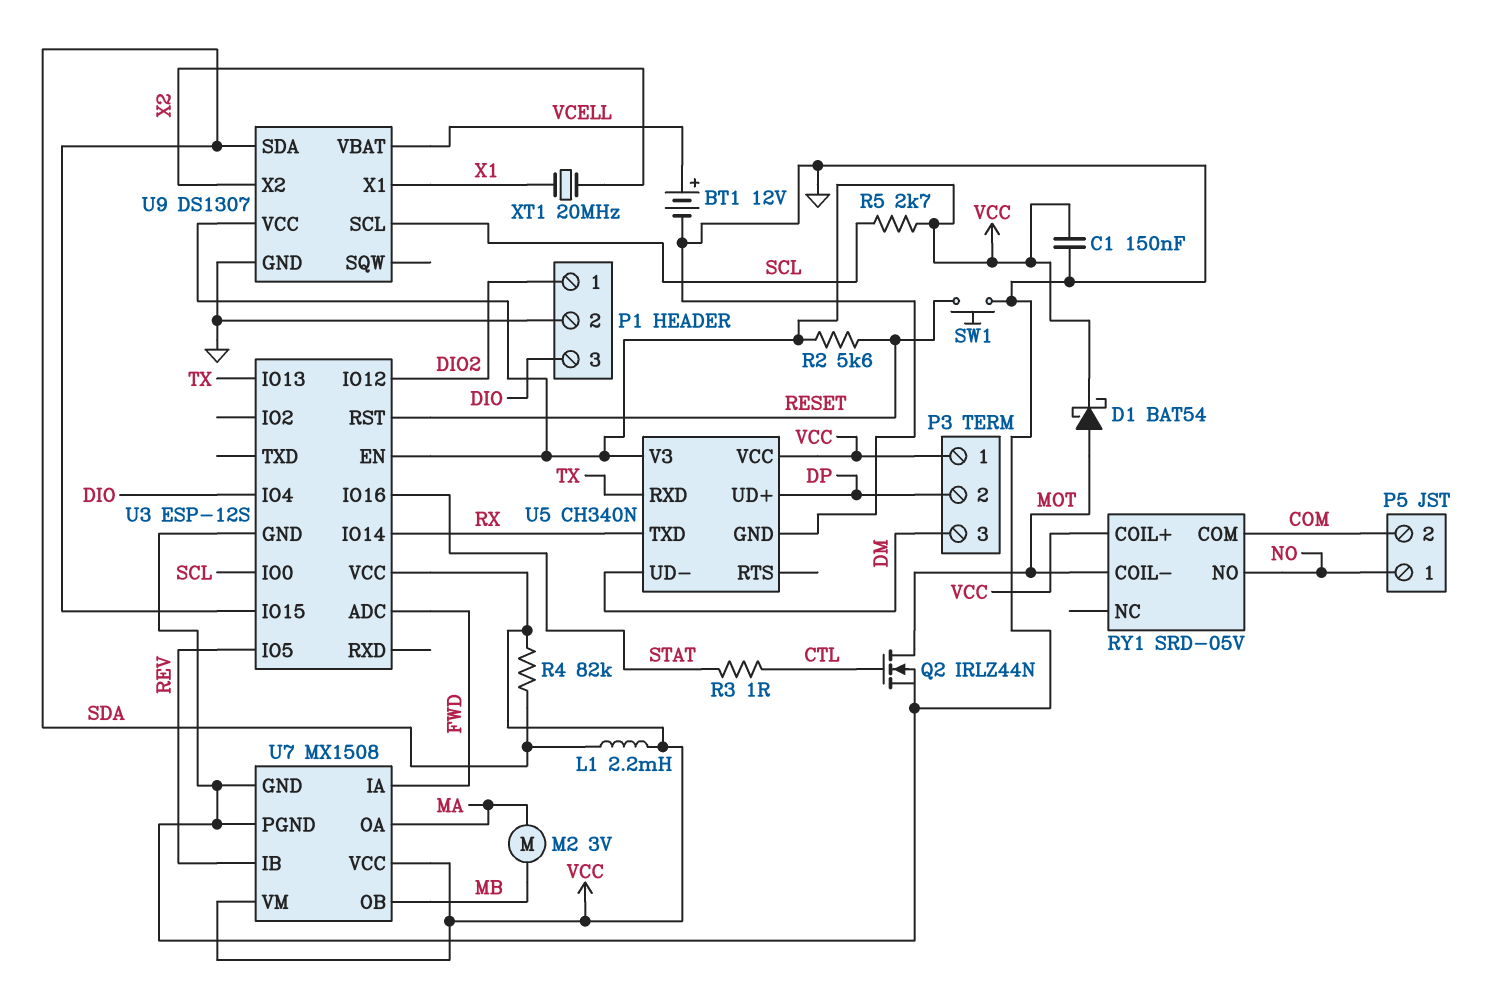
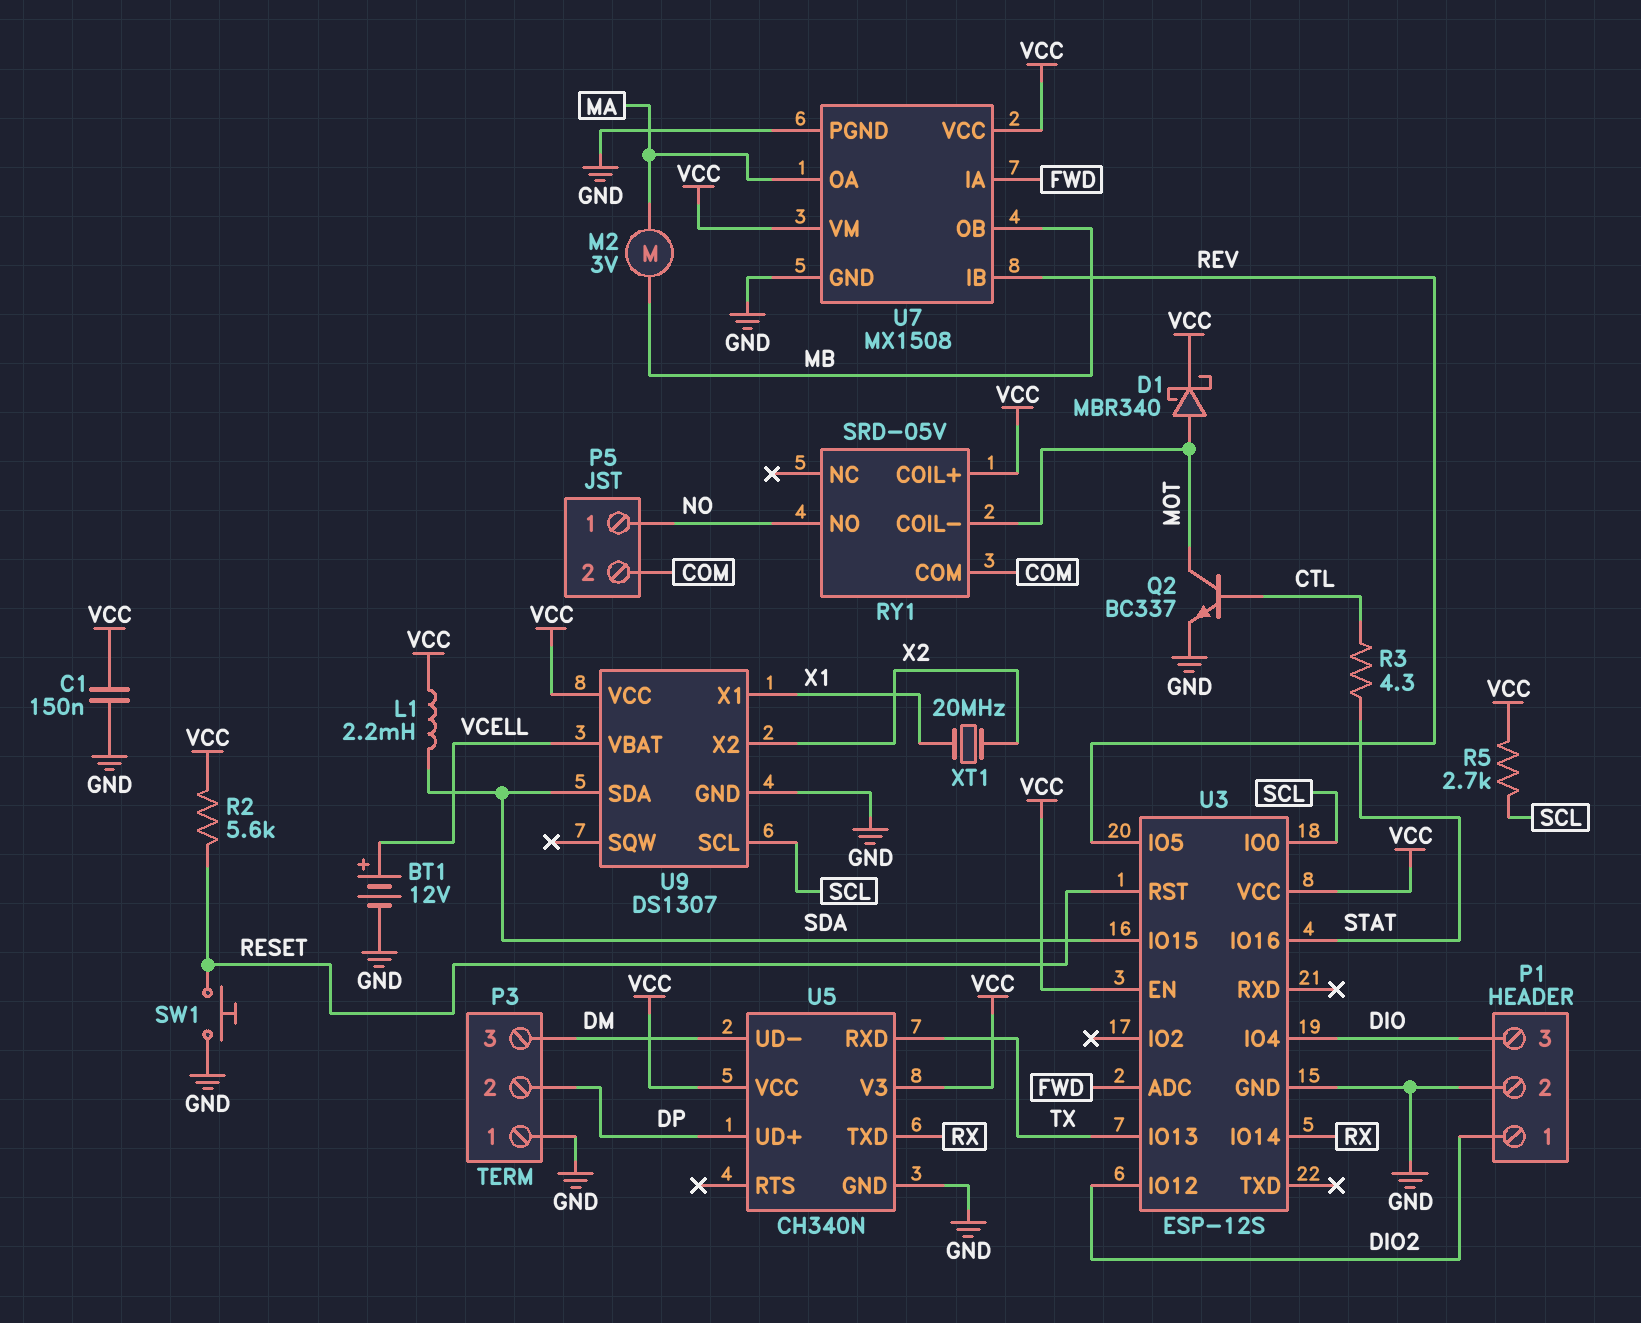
D1: schottky BAT54 (A MOT, K VCC) -> schottky MBR340 (A MOT, K VCC)
P3 pin 1: VCC -> GND
Q2: NMOS IRLZ44N (G CTL, D MOT, S GND) -> NPN BC337 (B CTL, C MOT, E GND)
R3: 1 (CTL, STAT) -> 4.3 (CTL, STAT)
R4: 82k (SDA, VCC) -> none

